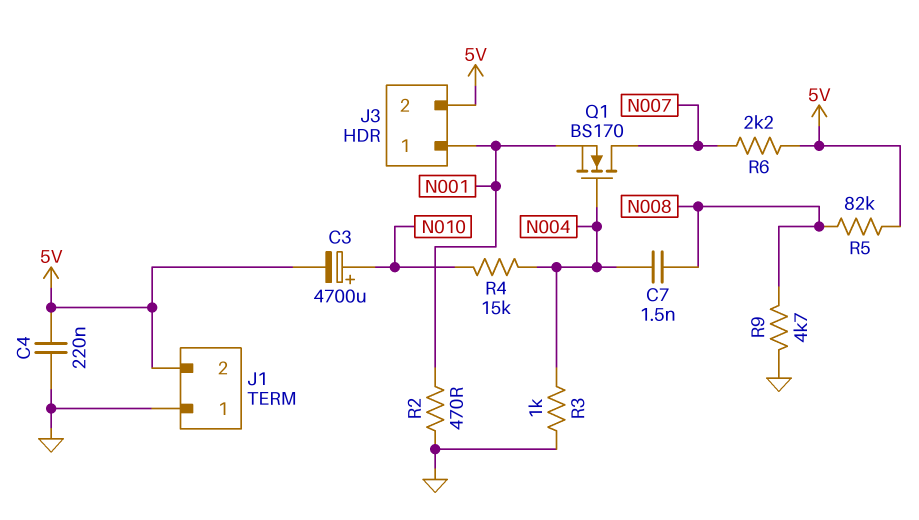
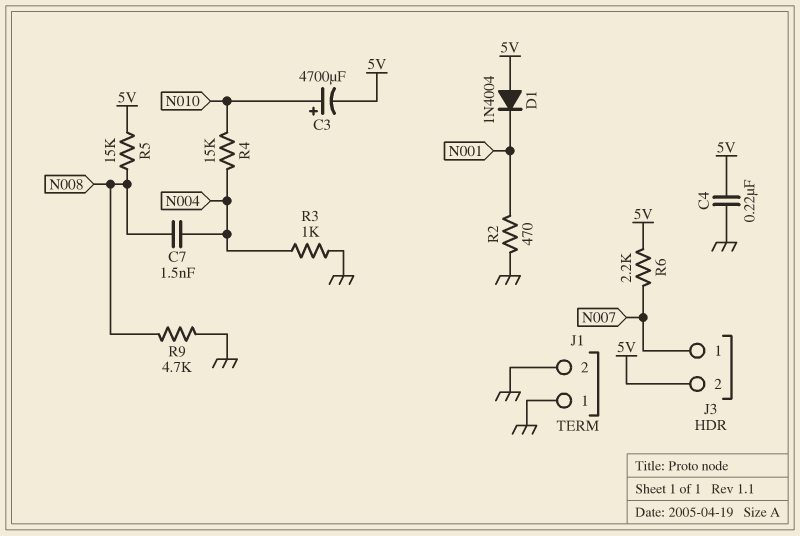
D1: none -> diode 1N4004 (A 5V, K N001)
J1 pin 2: 5V -> GND
J3 pin 1: N001 -> N007
Q1: NMOS BS170 (G N004, D N007, S N001) -> none
R5: 82k (5V, N008) -> 15k (5V, N008)

